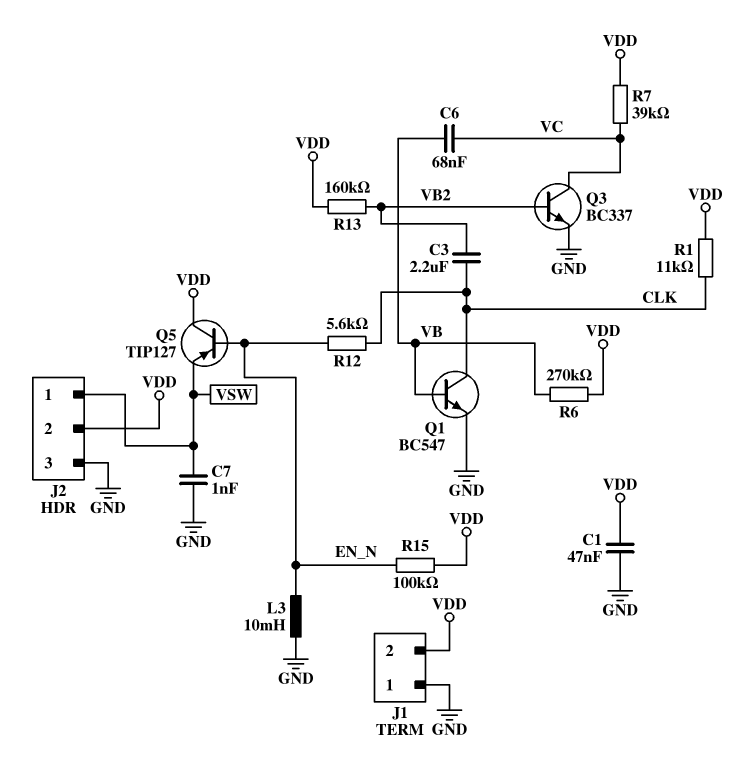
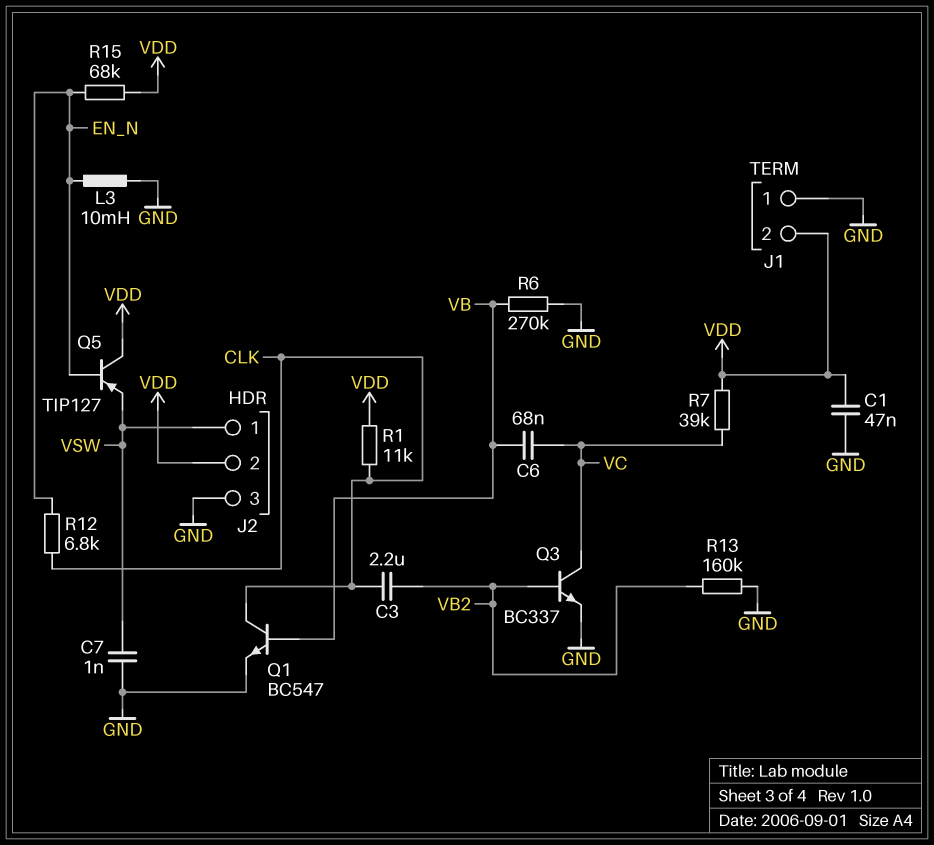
R6: 270k (VB, VDD) -> 270k (GND, VB)
R12: 5.6k (CLK, EN_N) -> 6.8k (CLK, EN_N)
R13: 160k (VB2, VDD) -> 160k (GND, VB2)
R15: 100k (EN_N, VDD) -> 68k (EN_N, VDD)

